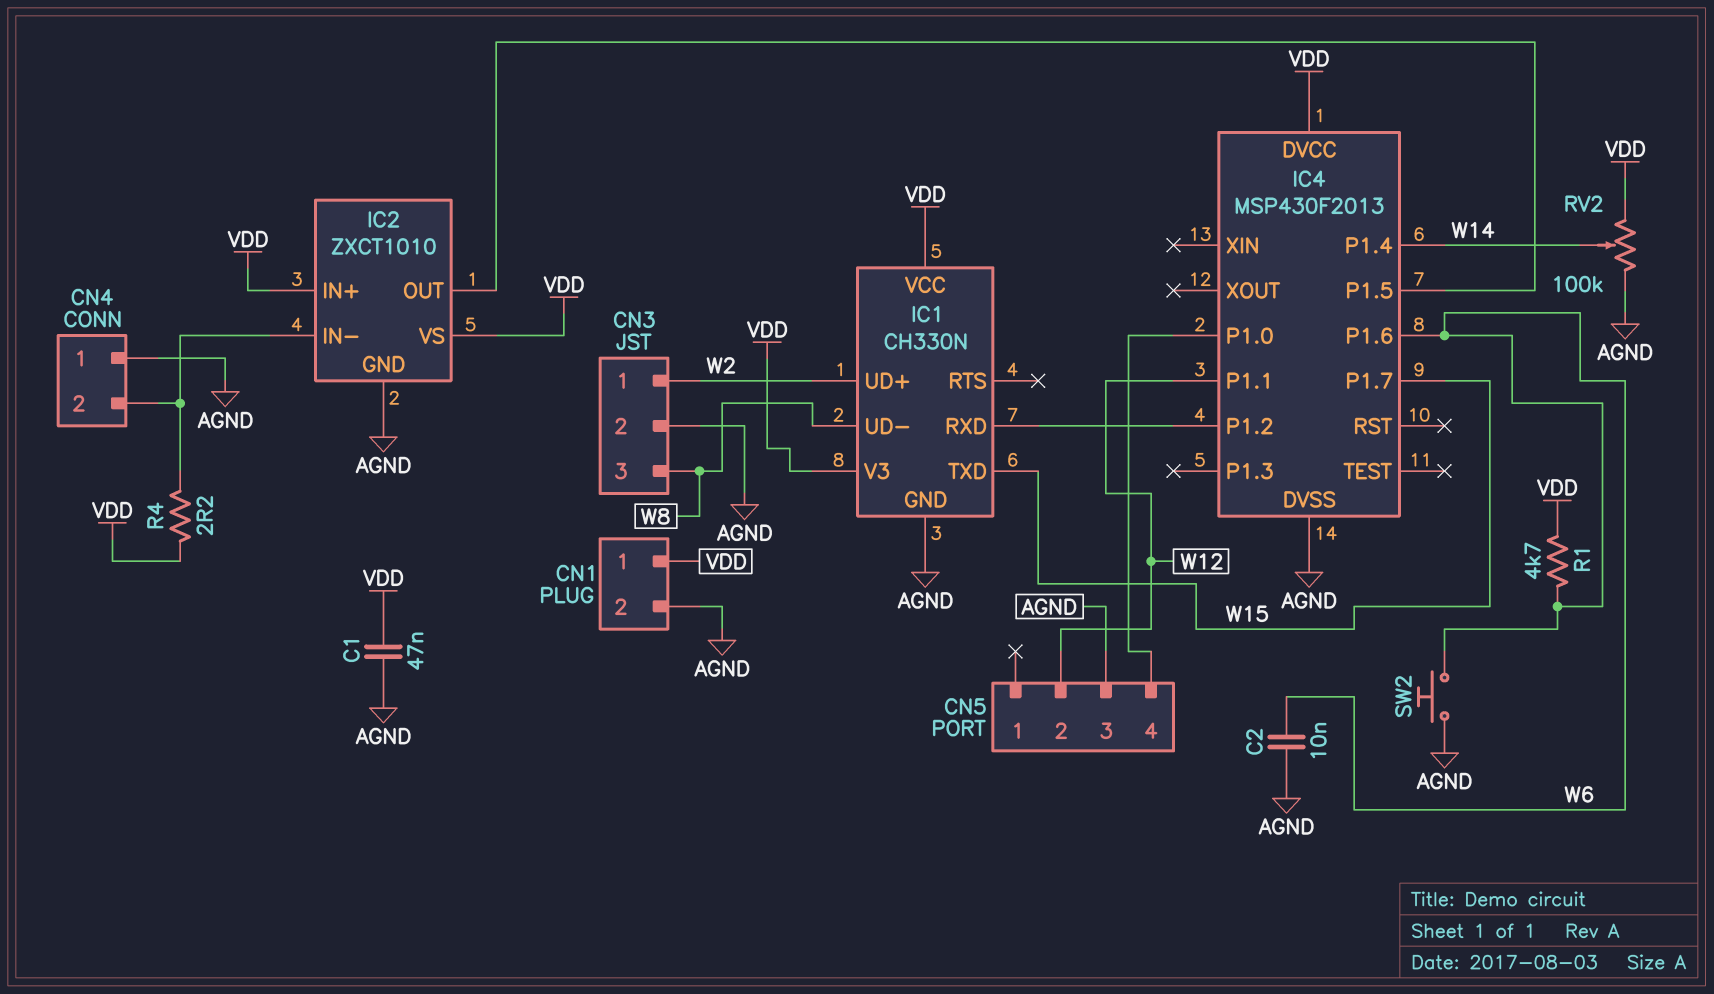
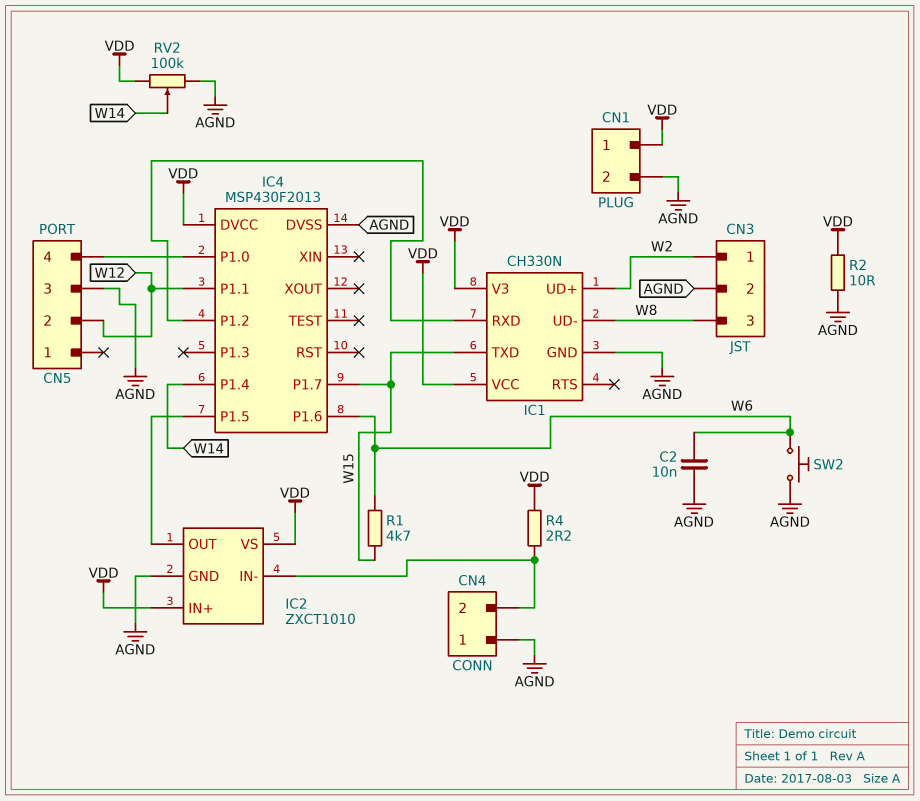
C1: 47nF (AGND, VDD) -> none
R1: 4.7k (VDD, W6) -> 4.7k (W6, W15)
R2: none -> 10 (AGND, VDD)

